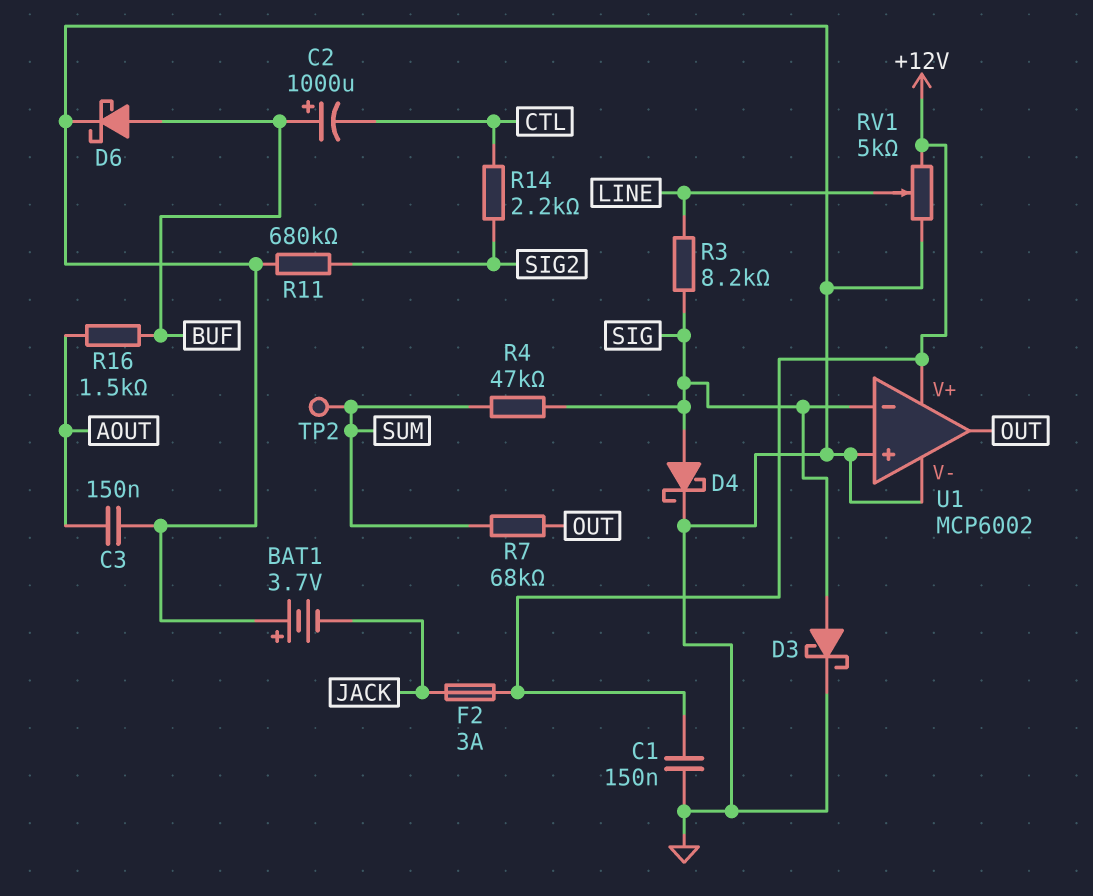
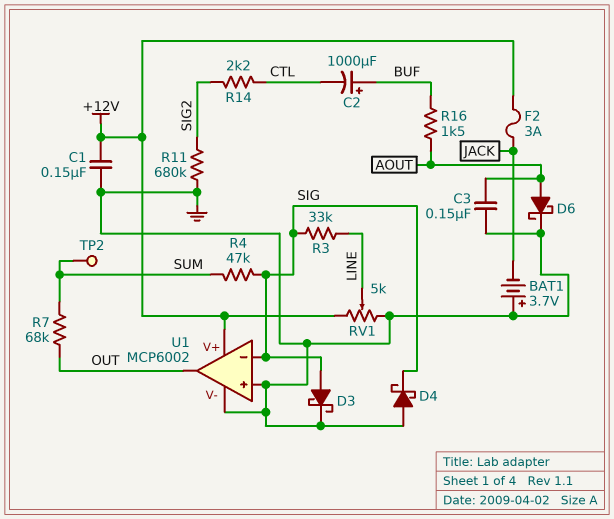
D4: schottky (A SIG, K GND) -> schottky (A GND, K SIG)
D6: schottky (A BUF, K GND) -> schottky (A AOUT, K GND)
R3: 8.2k (LINE, SIG) -> 33k (LINE, SIG)

